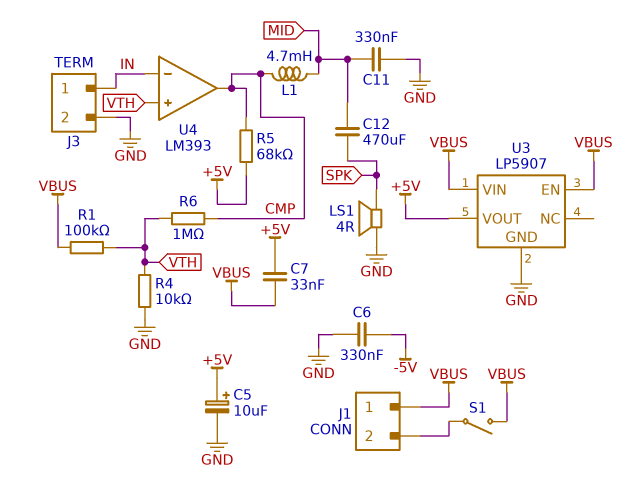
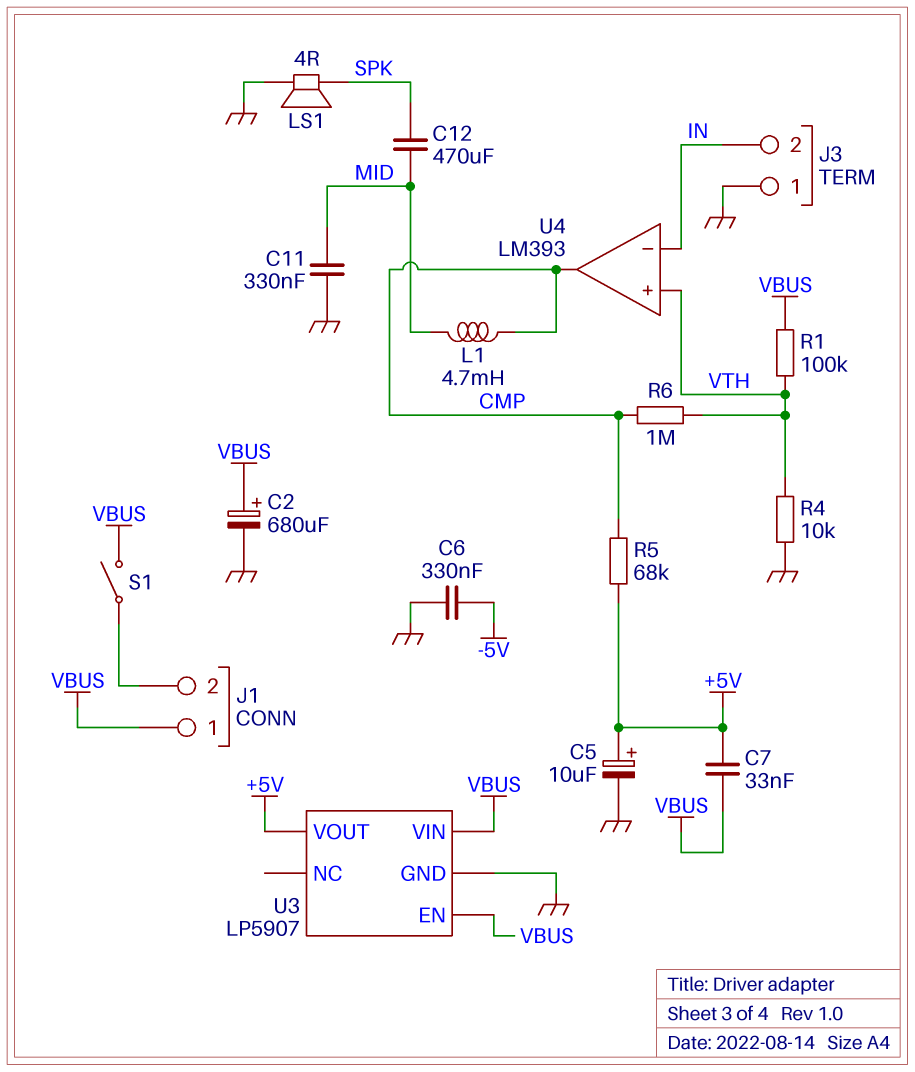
C2: none -> 680uF (plus VBUS, minus GND)
J3 pin 1: IN -> GND
J3 pin 2: GND -> IN

